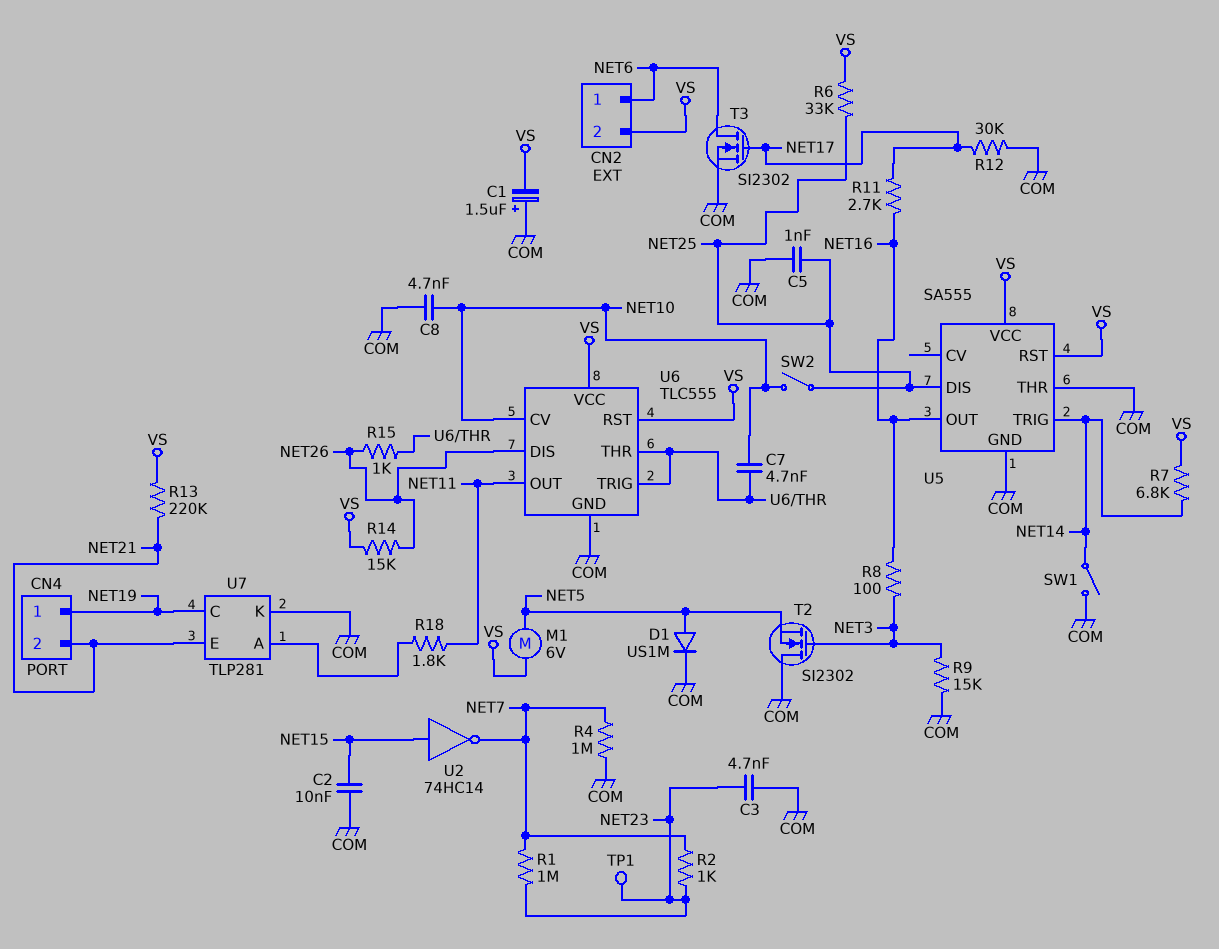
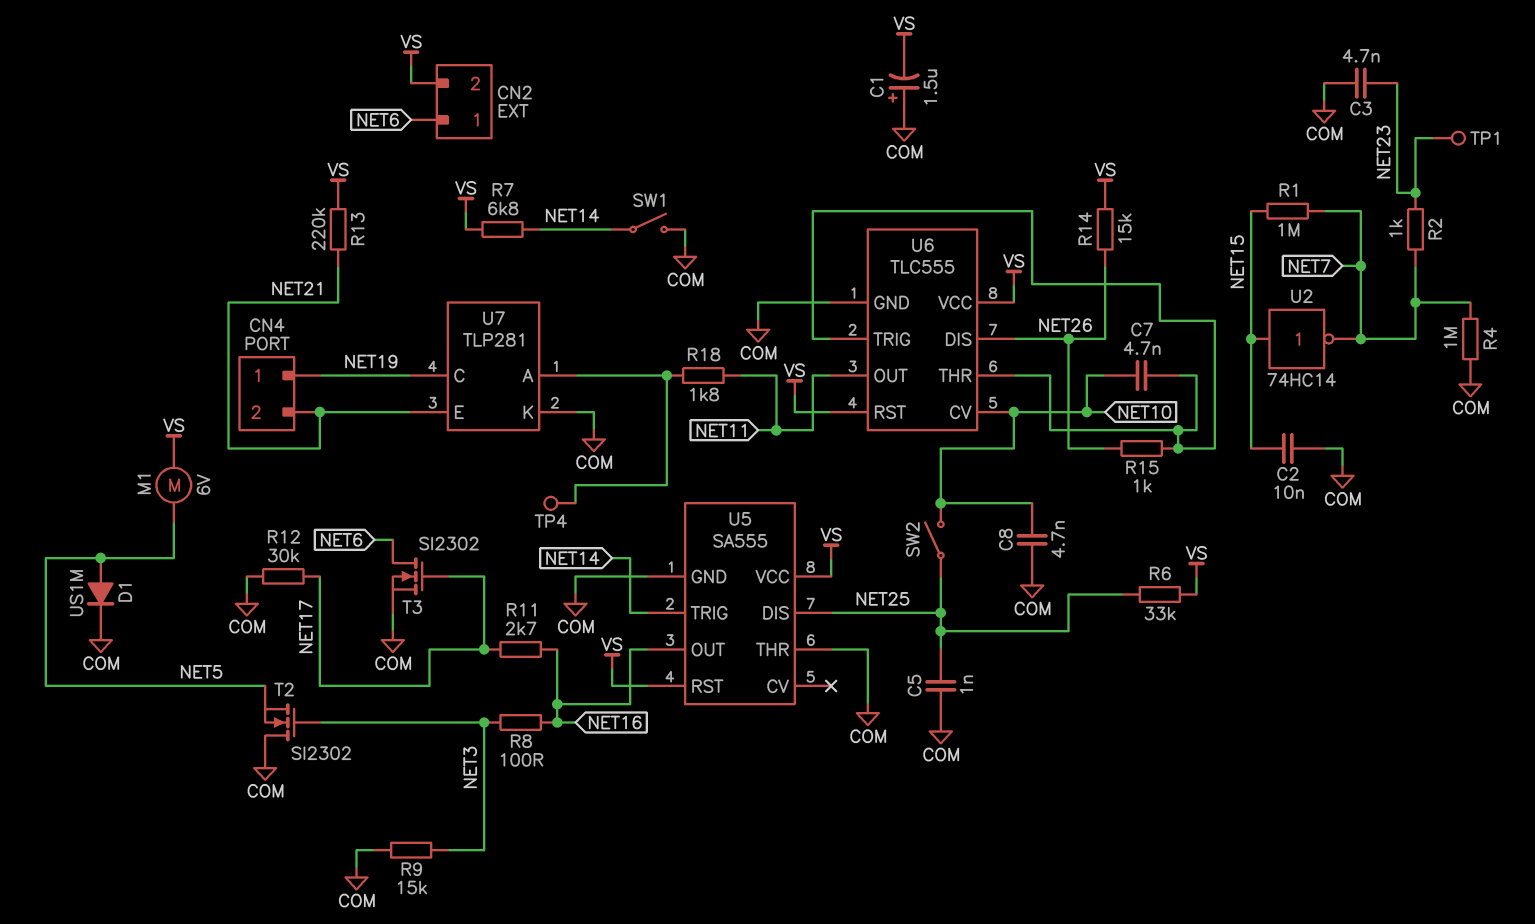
R1: 1M (NET7, NET23) -> 1M (NET7, NET15)
TP4: none -> test point (U7/A)

